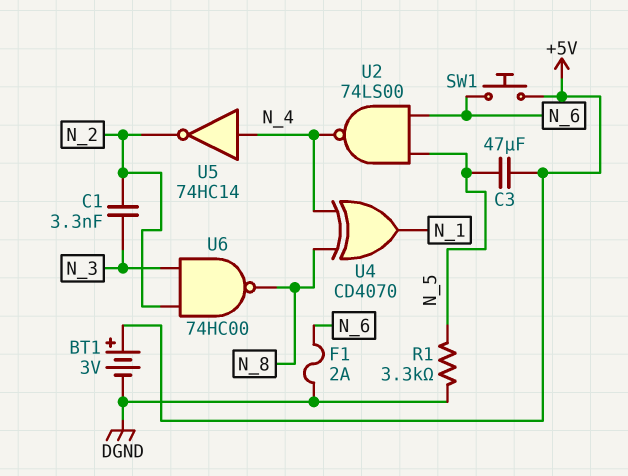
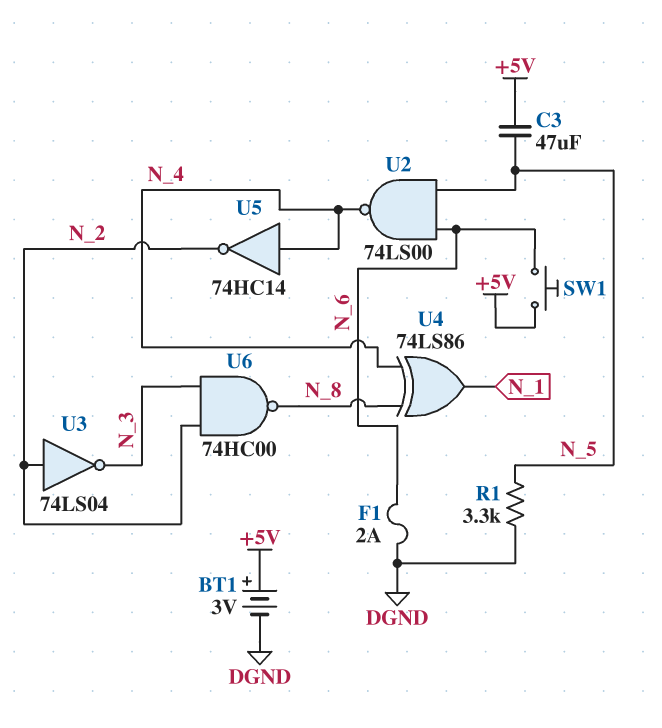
C1: 3.3nF (N_2, N_3) -> none
U3: none -> NOT 74LS04 (in N_2, out N_3)
U4: XOR CD4070 (in N_4, in N_8, out N_1) -> XOR 74LS86 (in N_4, in N_8, out N_1)

